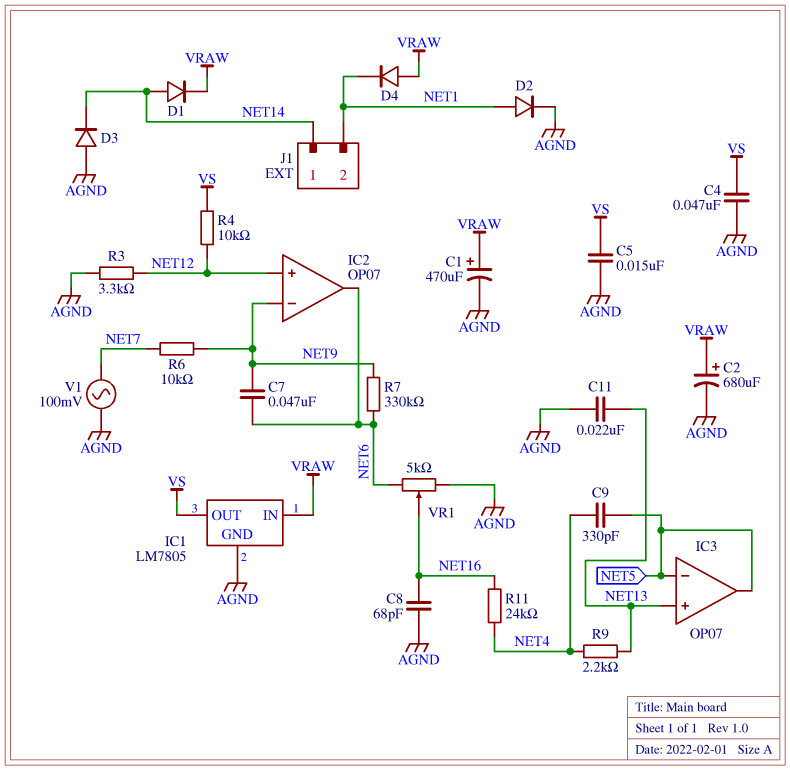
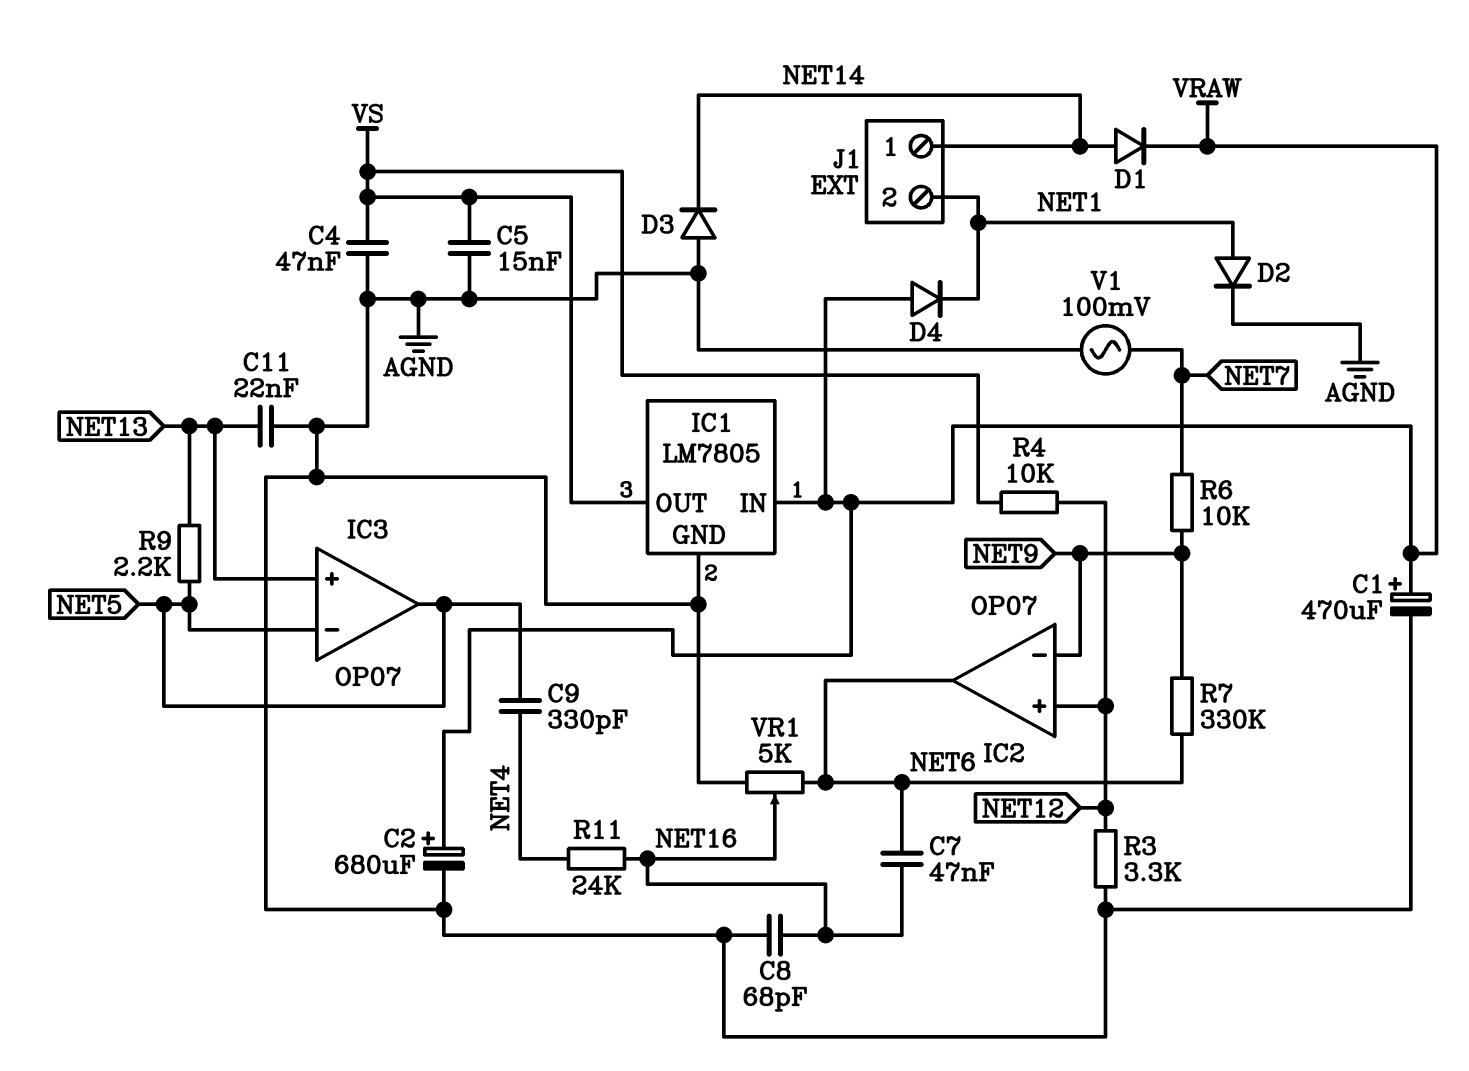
C7: 47nF (NET6, NET9) -> 47nF (NET6, NET16)
R9: 2.2k (NET4, NET13) -> 2.2k (NET5, NET13)

